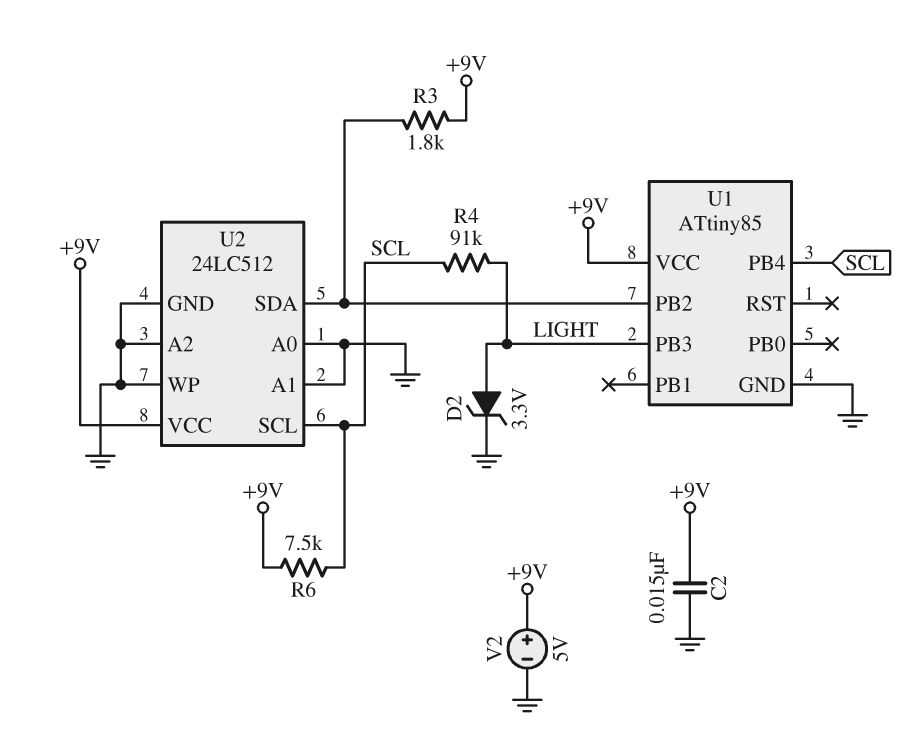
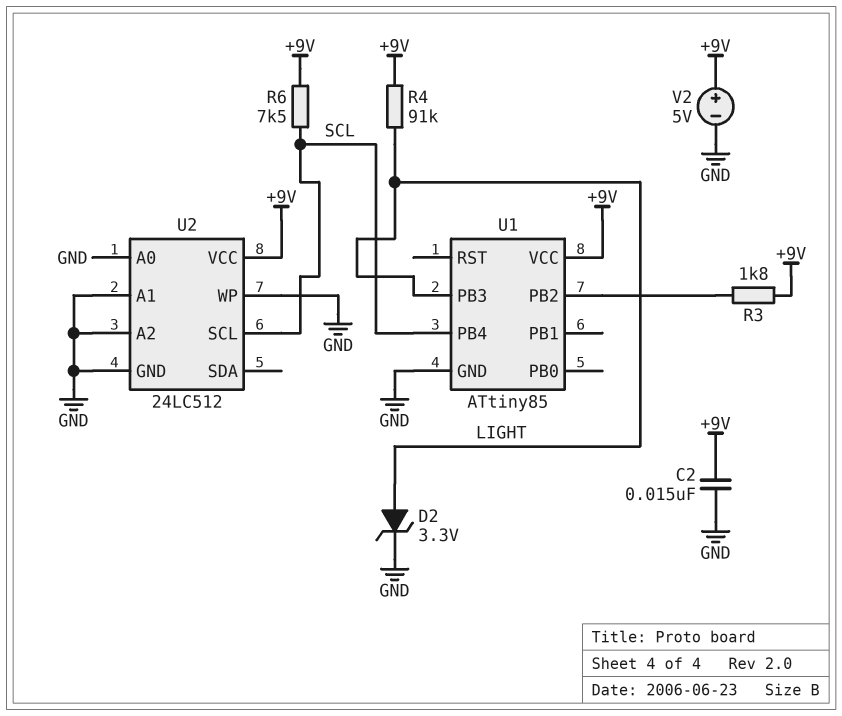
R4: 91k (LIGHT, SCL) -> 91k (+9V, LIGHT)
U2 pin SDA: U1/PB2 -> none

